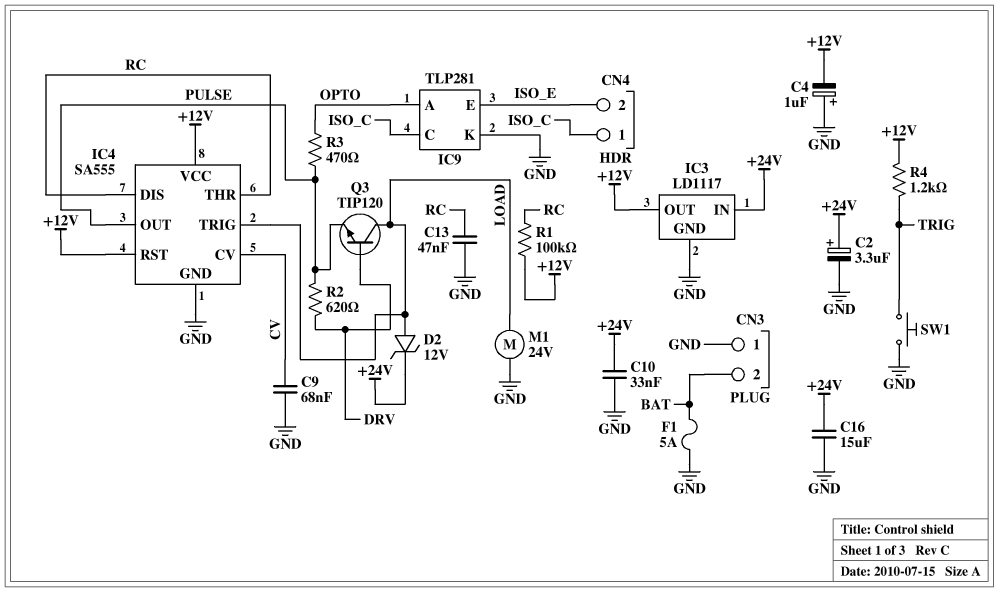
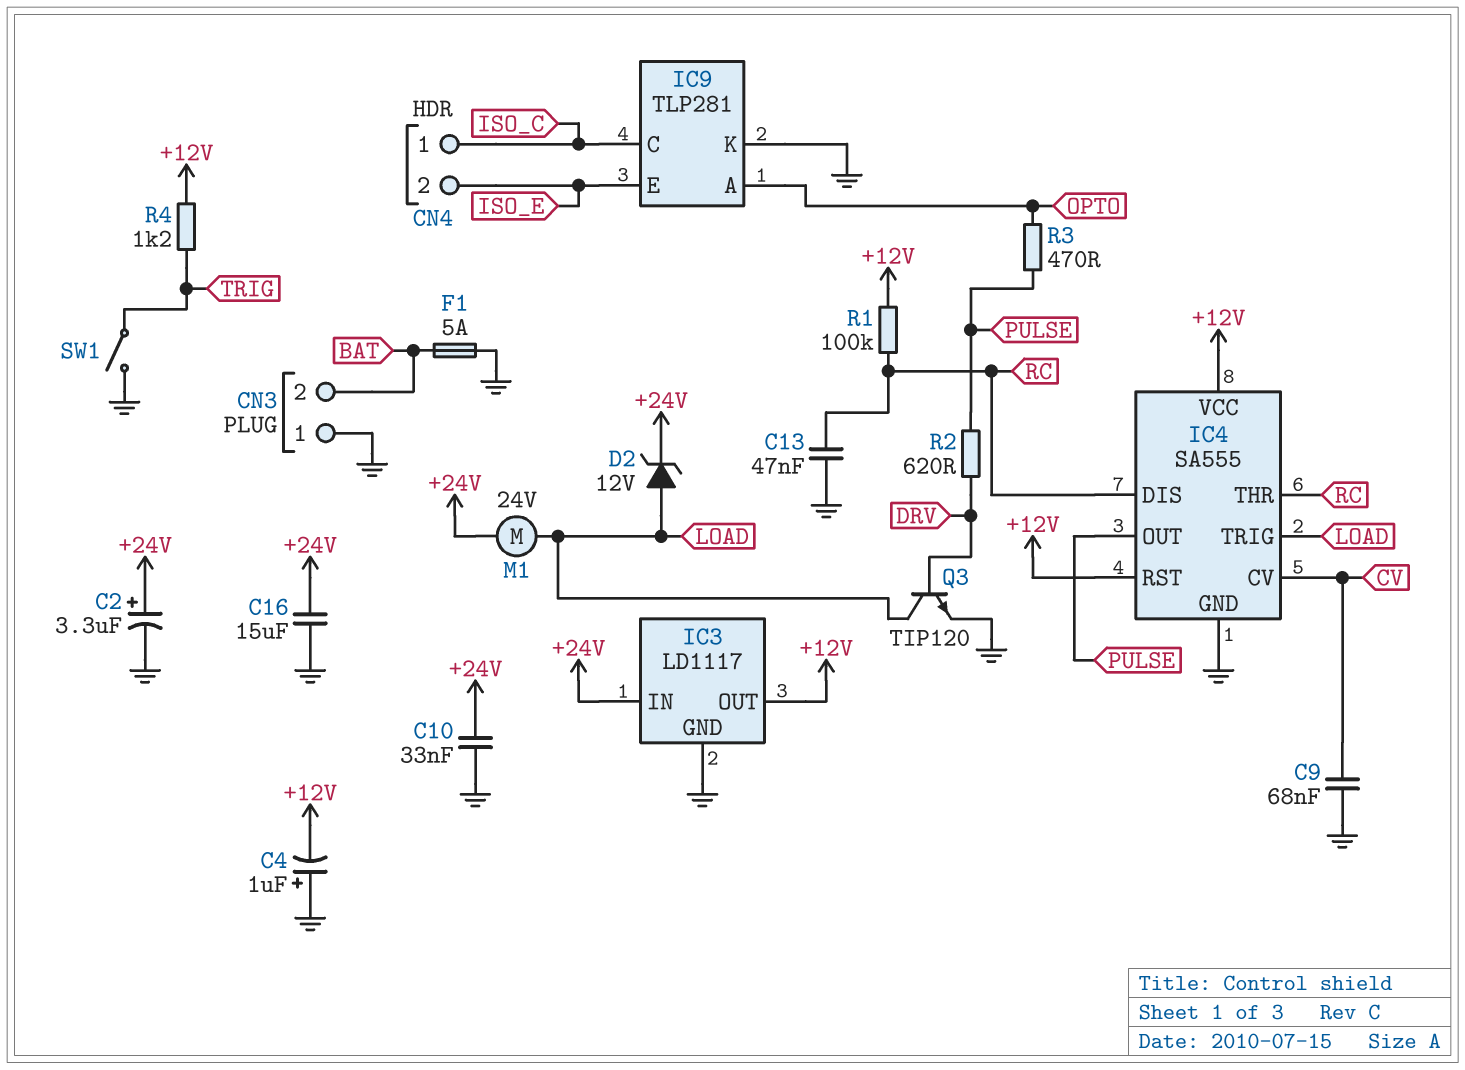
M1: motor 24V (GND, LOAD) -> motor 24V (+24V, LOAD)
Q3: NPN TIP120 (B DRV, C LOAD, E PULSE) -> NPN TIP120 (B DRV, C LOAD, E GND)
SW1: button (GND, TRIG) -> switch (GND, TRIG)

